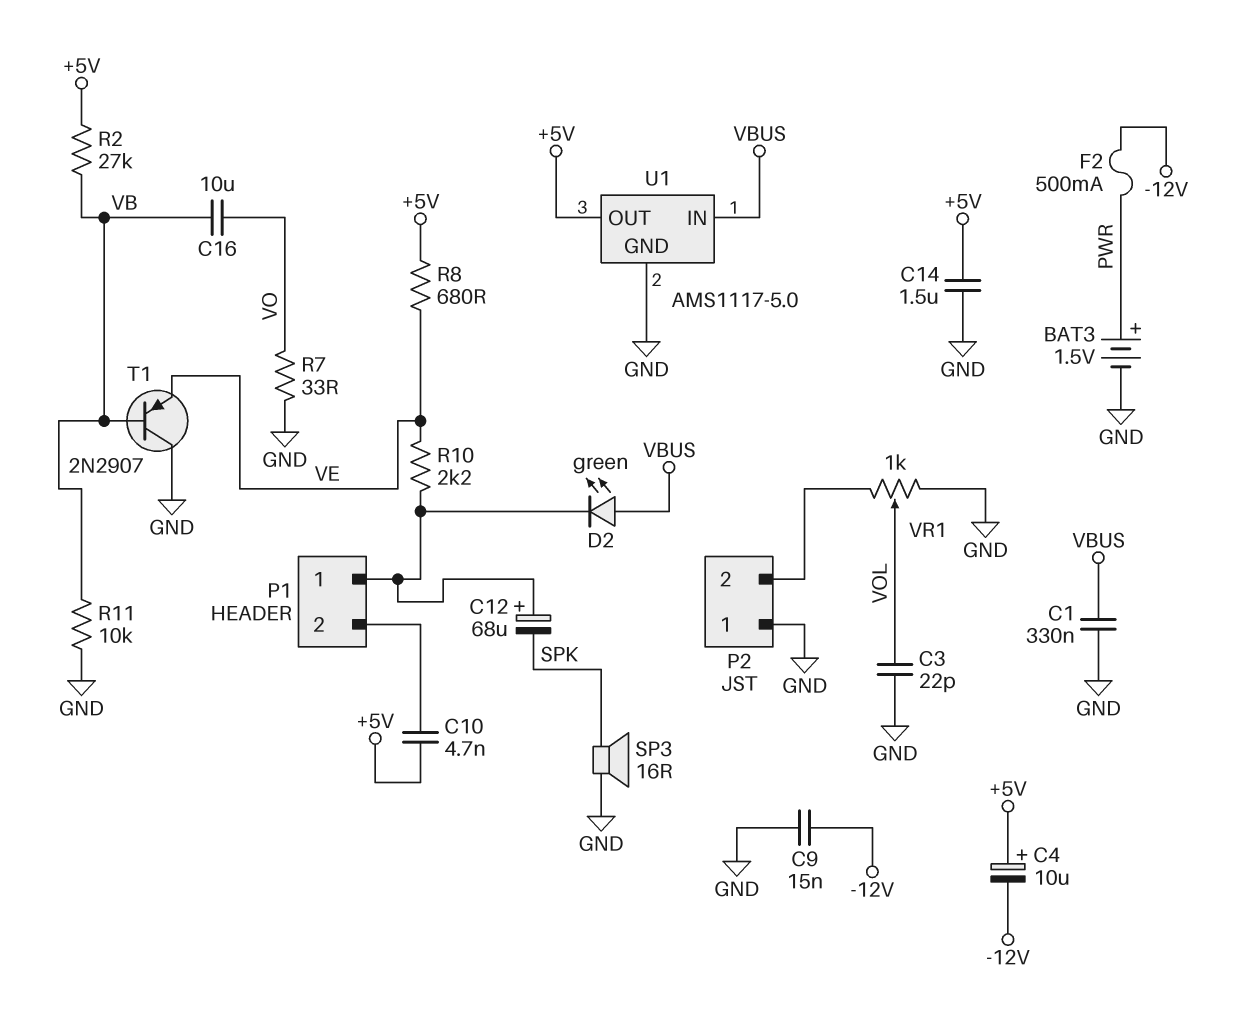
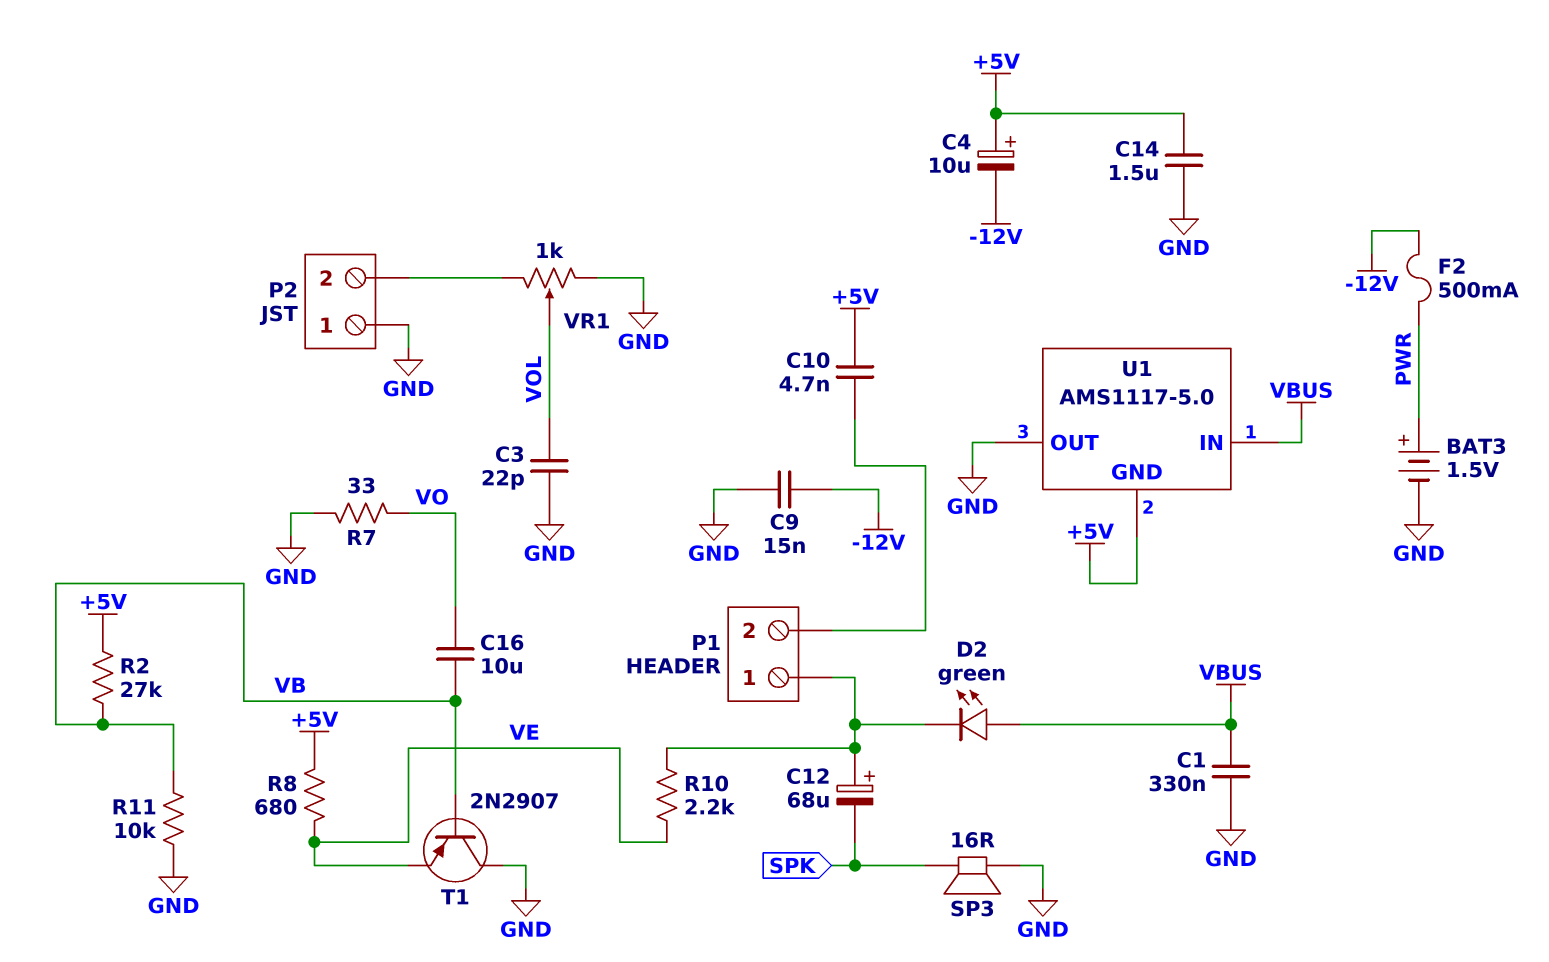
U1 pin GND: GND -> +5V
U1 pin OUT: +5V -> GND

